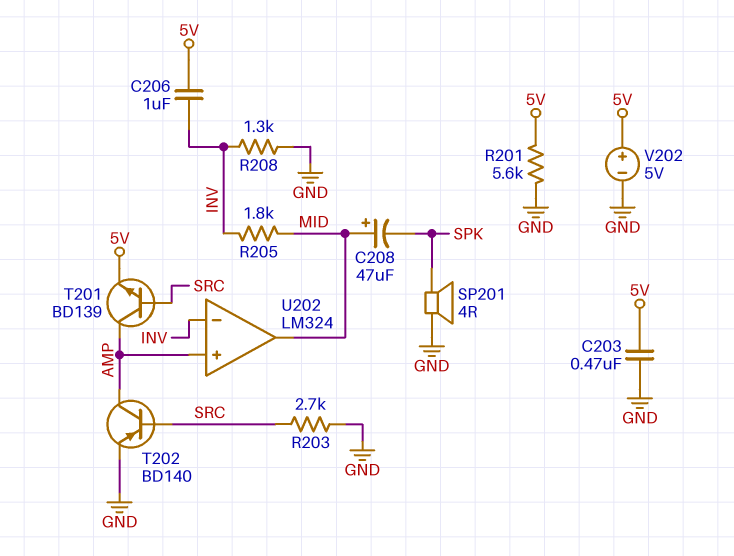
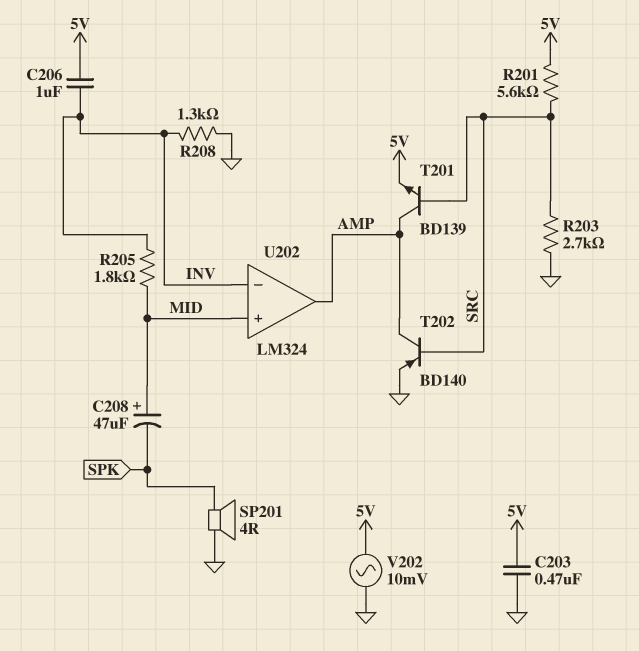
R201: 5.6k (5V, GND) -> 5.6k (5V, SRC)
U202 pin in+: AMP -> MID
U202 pin out: MID -> AMP
V202: 5V (plus 5V, minus GND) -> AC 10mV (5V, GND)

